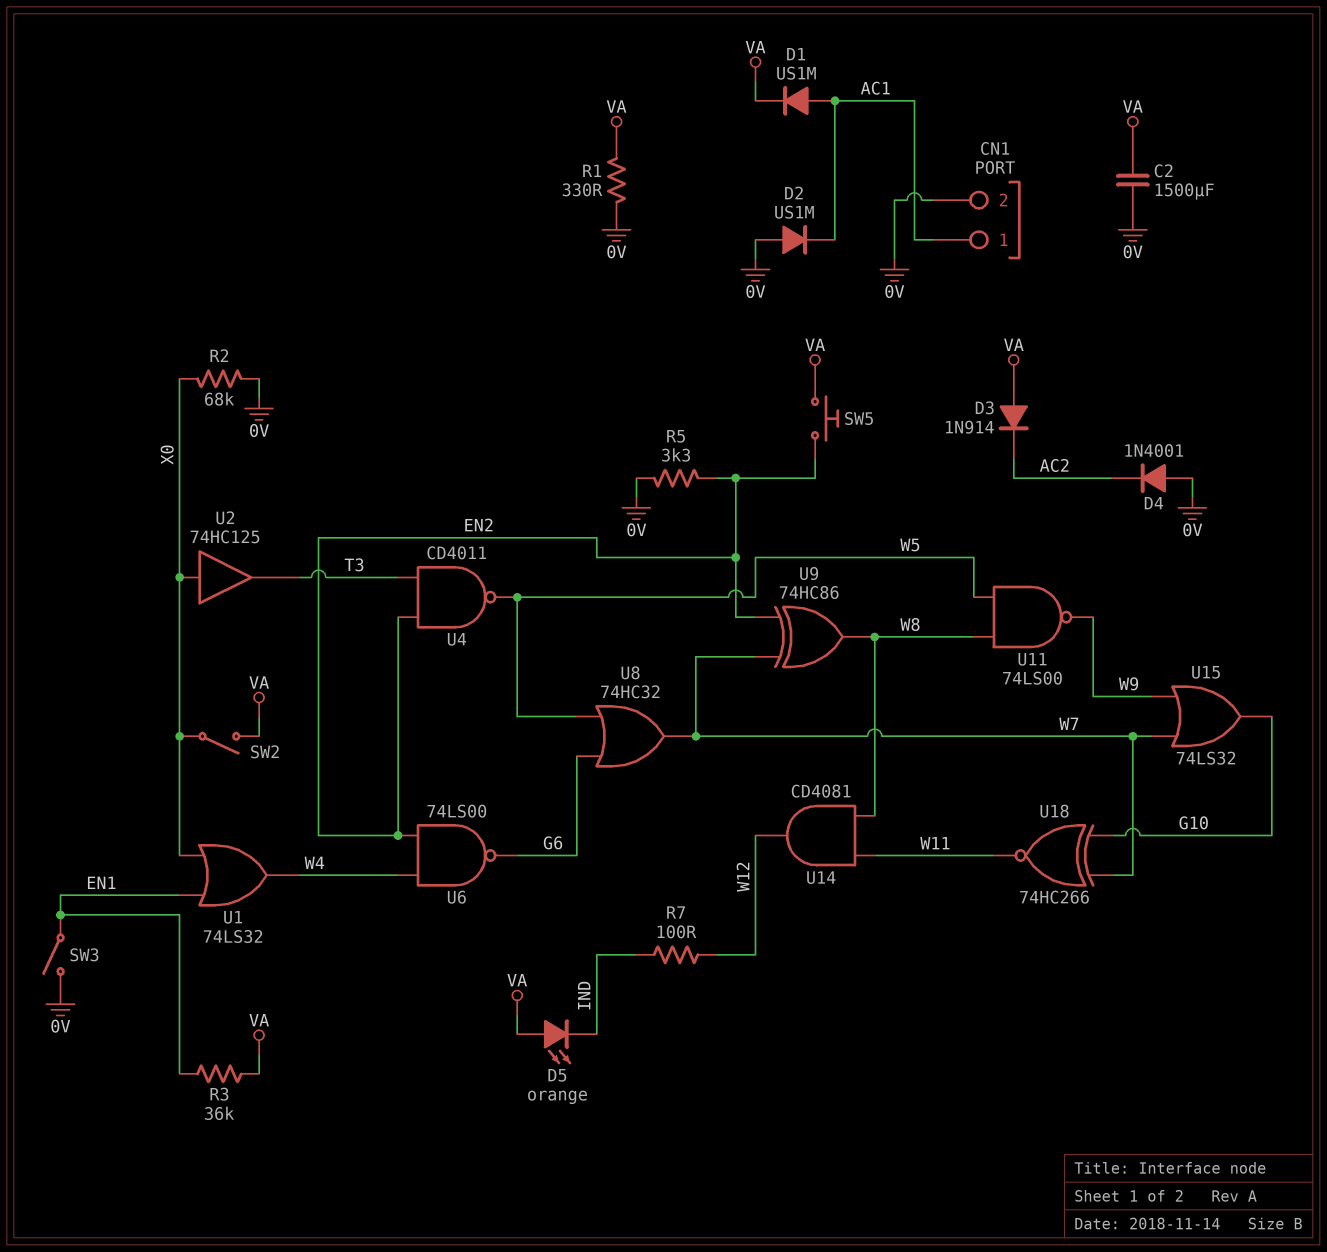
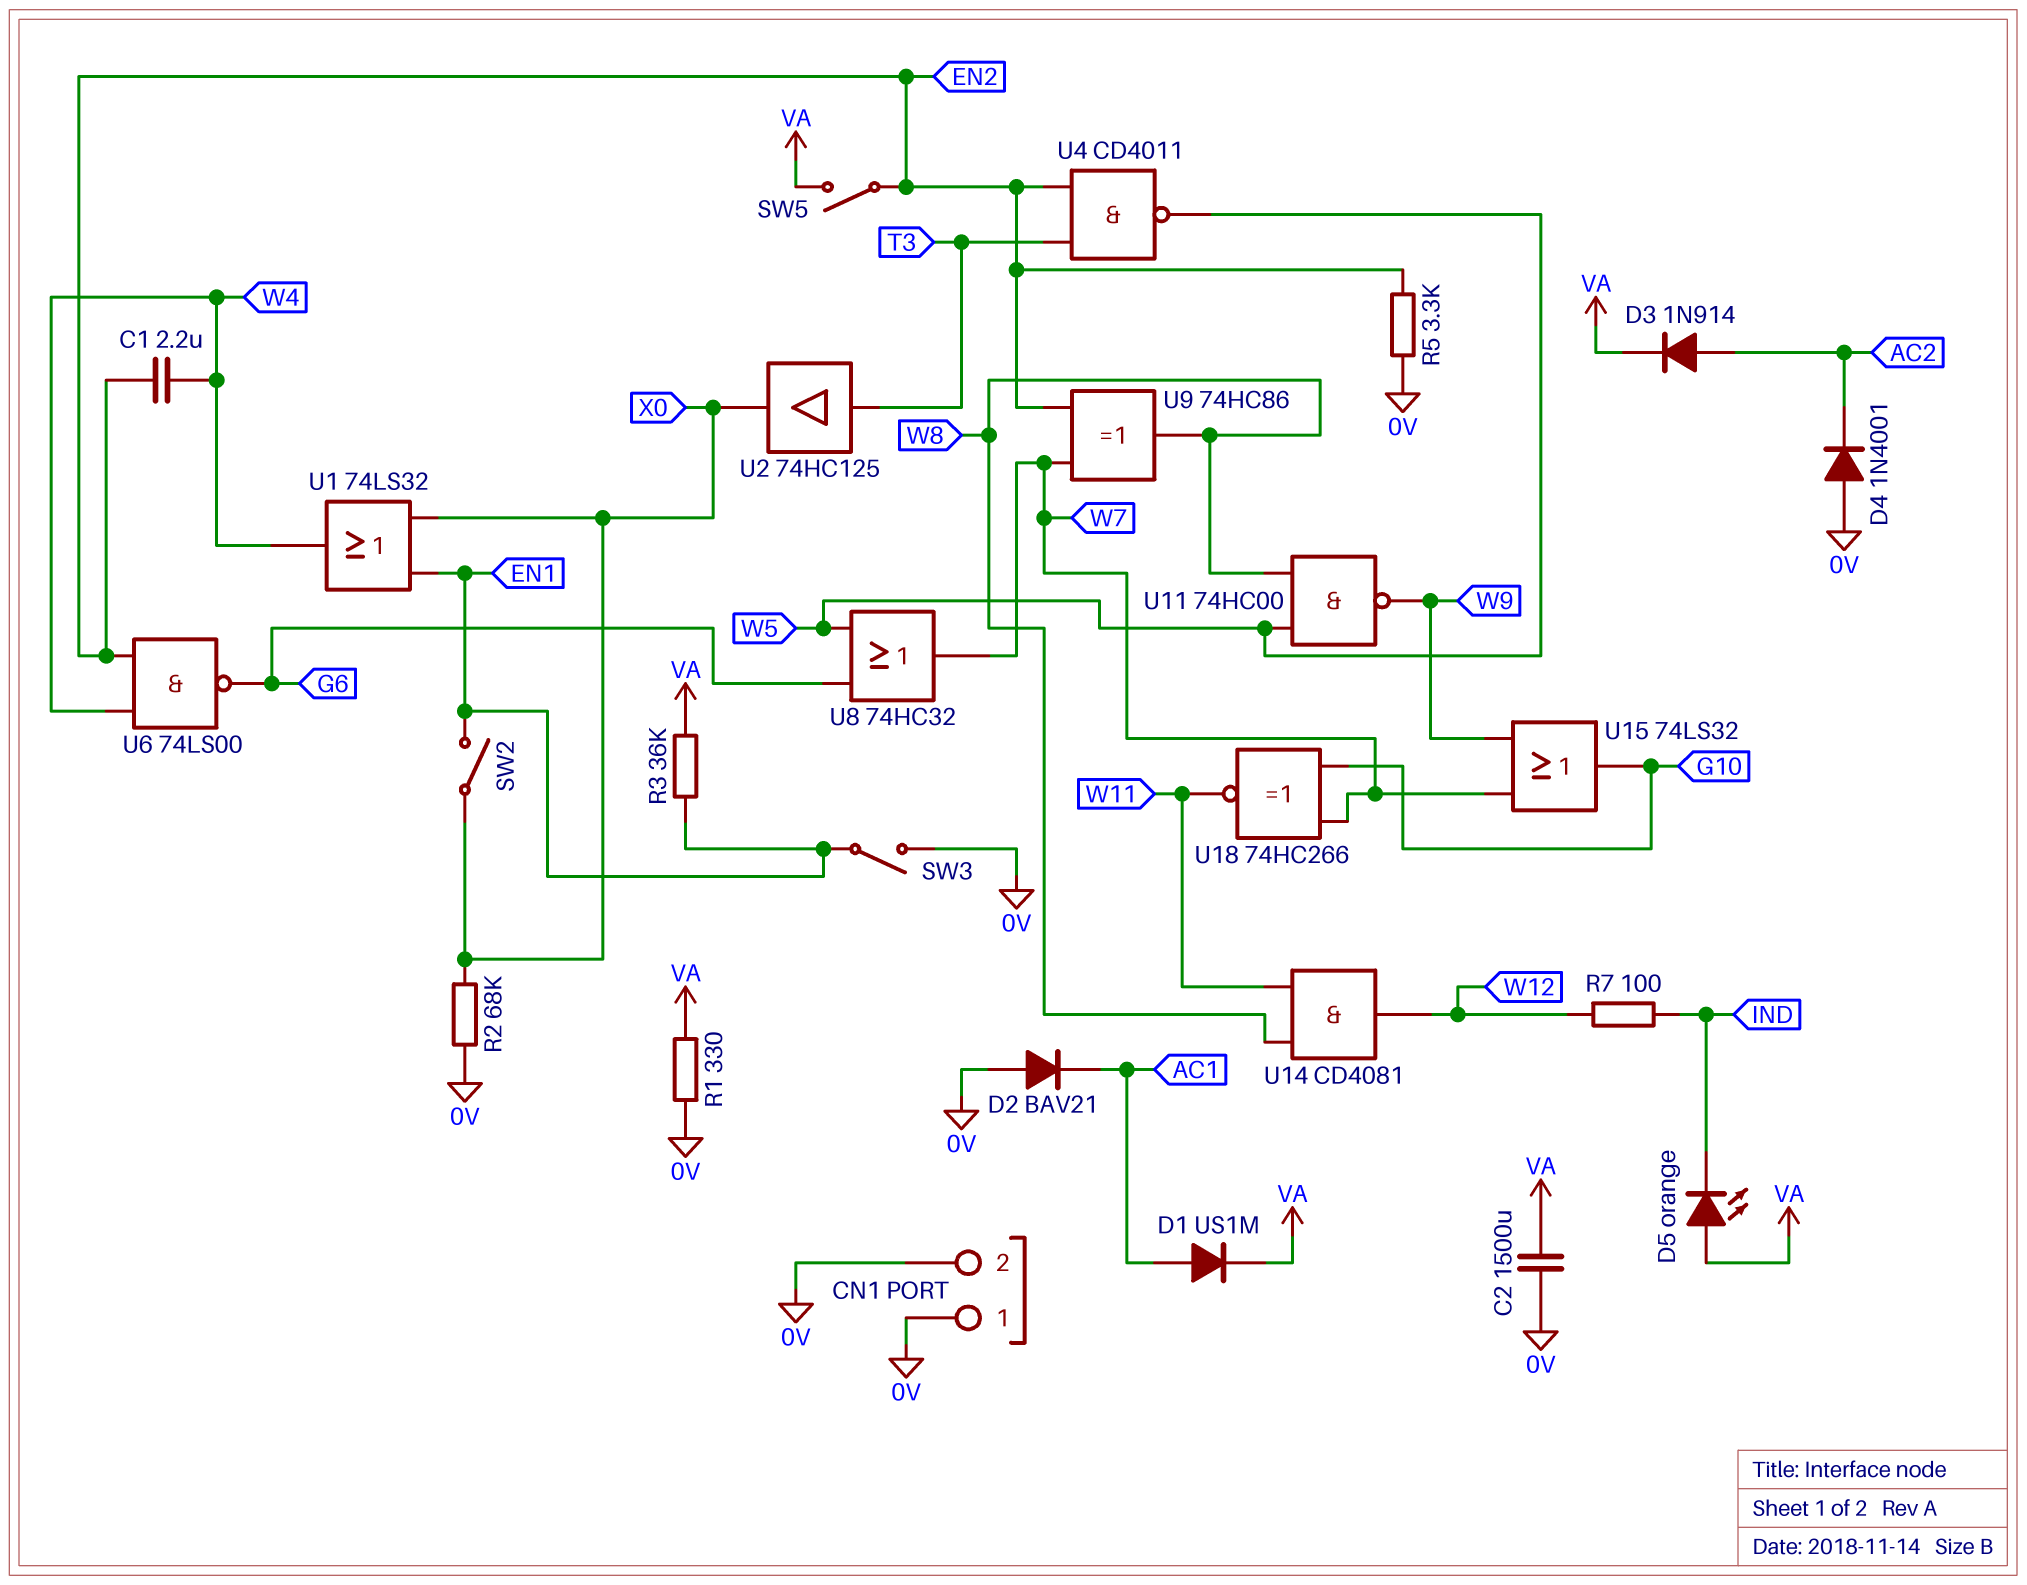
C1: none -> 2.2uF (EN2, W4)
CN1 pin 1: AC1 -> 0V
D2: diode US1M (A 0V, K AC1) -> diode BAV21 (A 0V, K AC1)
D3: diode 1N914 (A VA, K AC2) -> diode 1N914 (A AC2, K VA)
SW2: switch (VA, X0) -> switch (EN1, X0)
SW5: button (EN2, VA) -> switch (EN2, VA)
U2: buffer 74HC125 (in X0, out T3) -> buffer 74HC125 (in T3, out X0)
U11: NAND 74LS00 (in W5, in W8, out W9) -> NAND 74HC00 (in W5, in W8, out W9)

